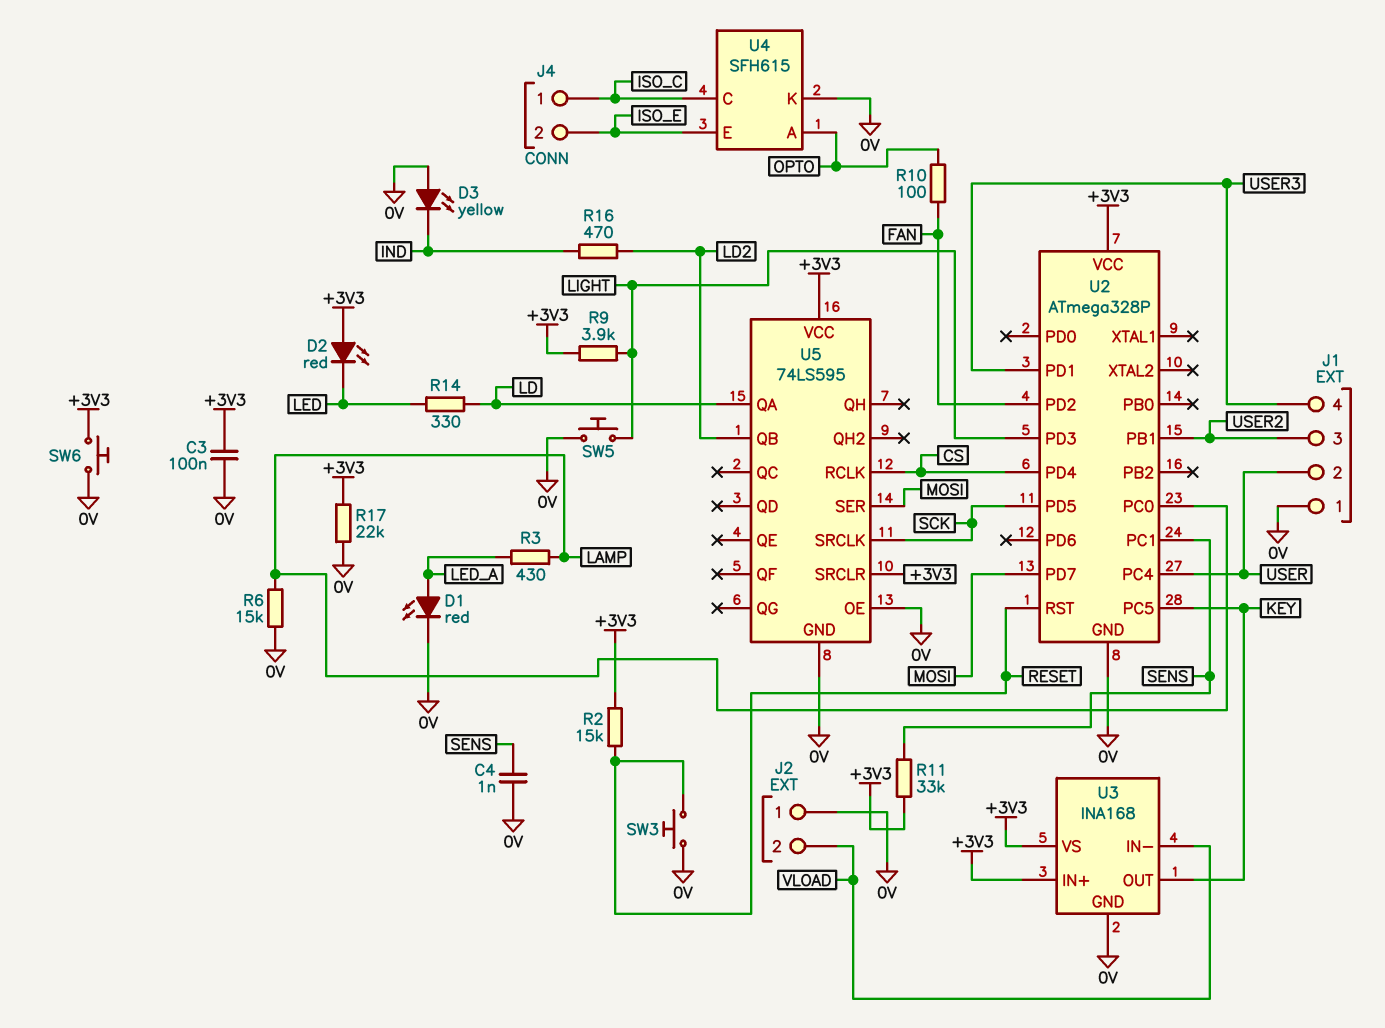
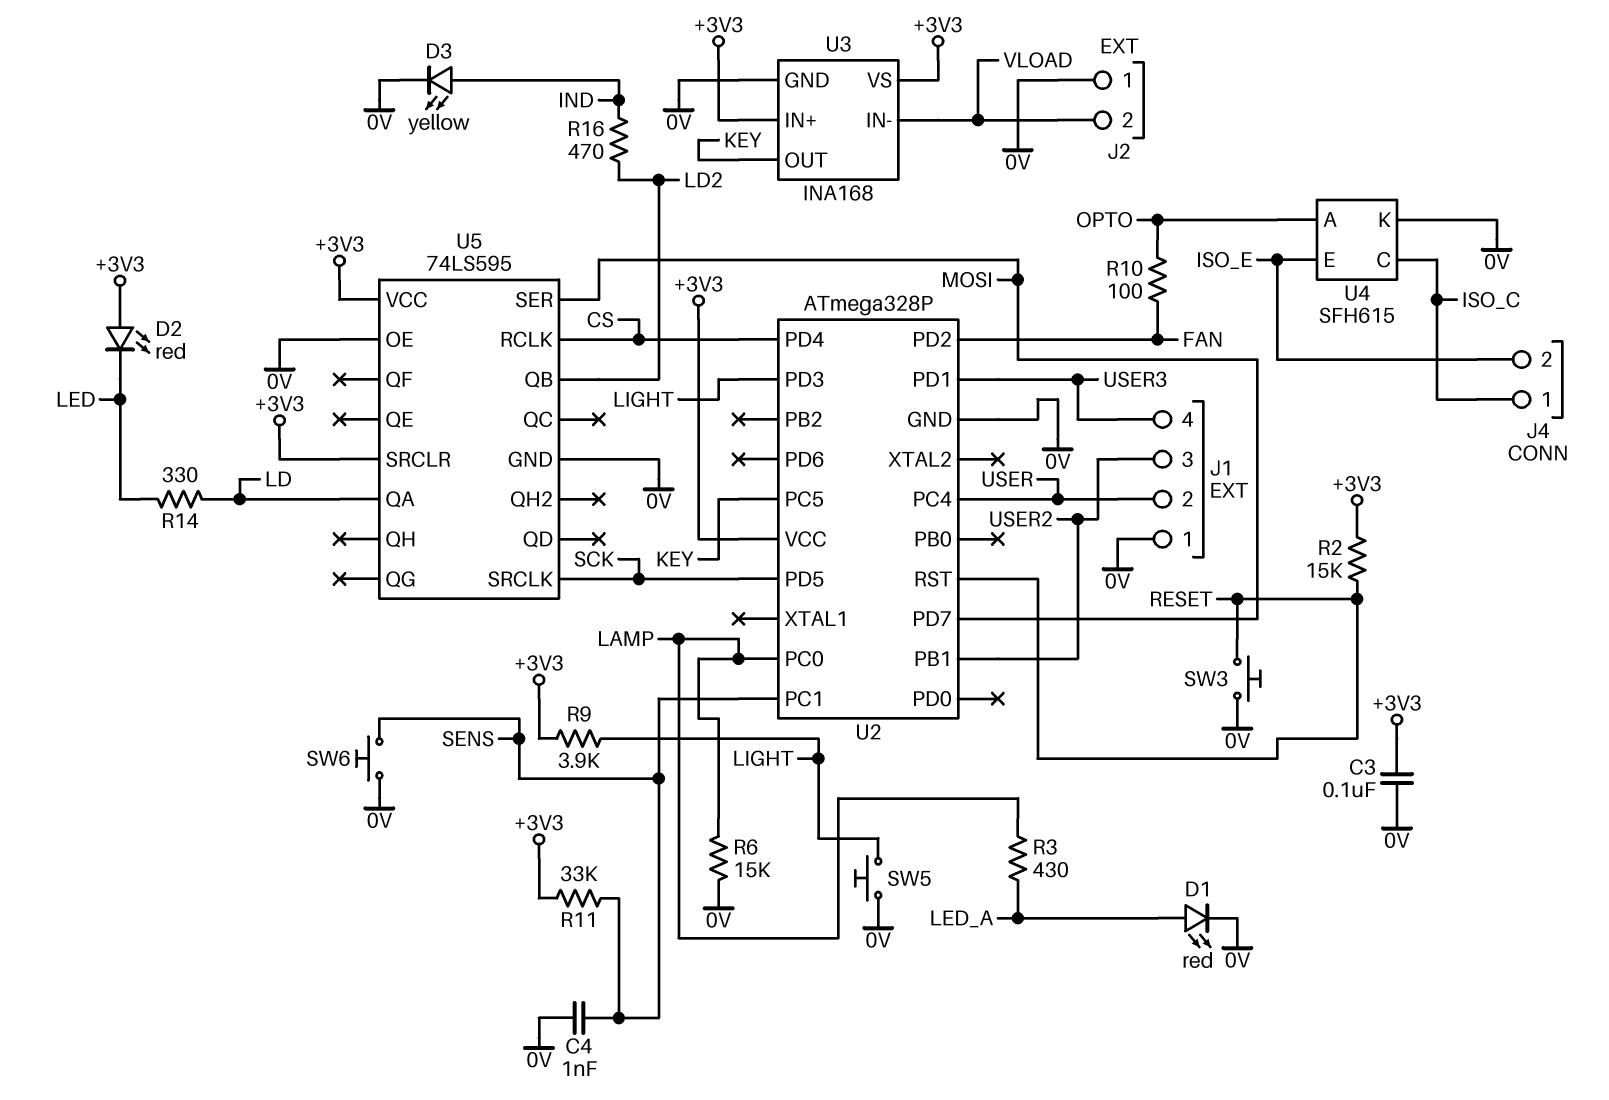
D3: LED yellow (A 0V, K IND) -> LED yellow (A IND, K 0V)
R17: 22k (+3V3, 0V) -> none
SW6: button (+3V3, 0V) -> button (0V, SENS)

